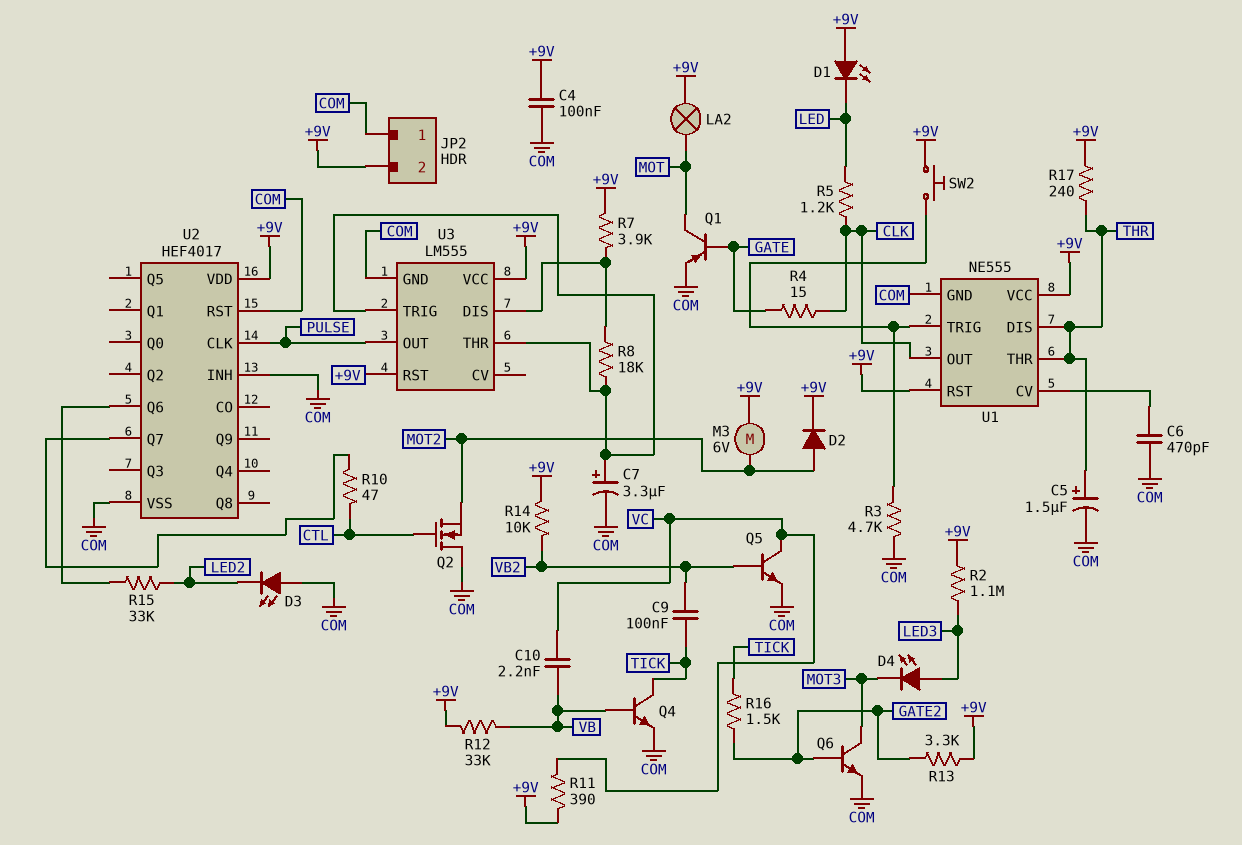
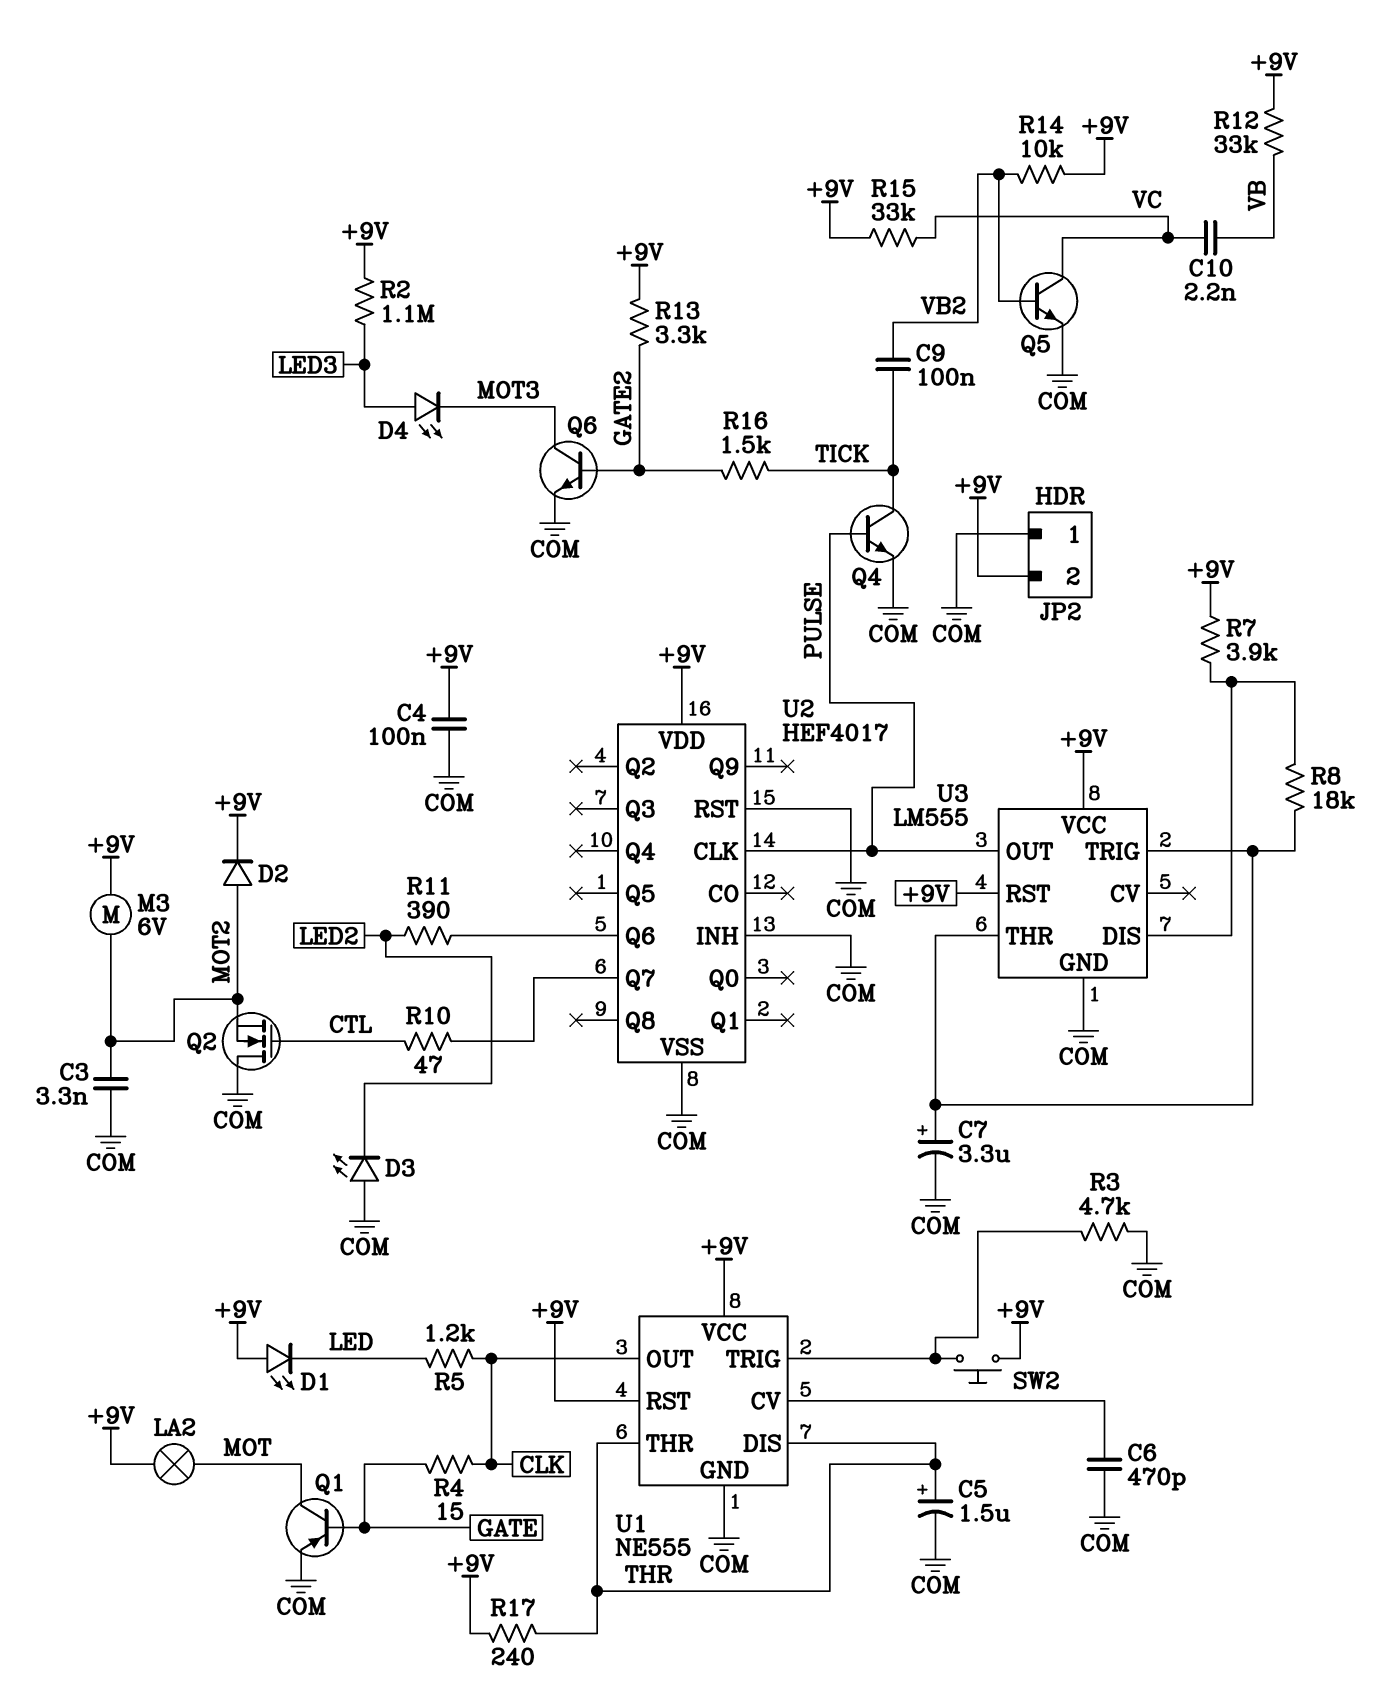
C3: none -> 3.3nF (COM, MOT2)
Q4: NPN (B VB, C TICK, E COM) -> NPN (B PULSE, C TICK, E COM)
R11: 390 (+9V, VC) -> 390 (LED2, U2/Q6)
R15: 33k (LED2, U2/Q6) -> 33k (+9V, VC)

